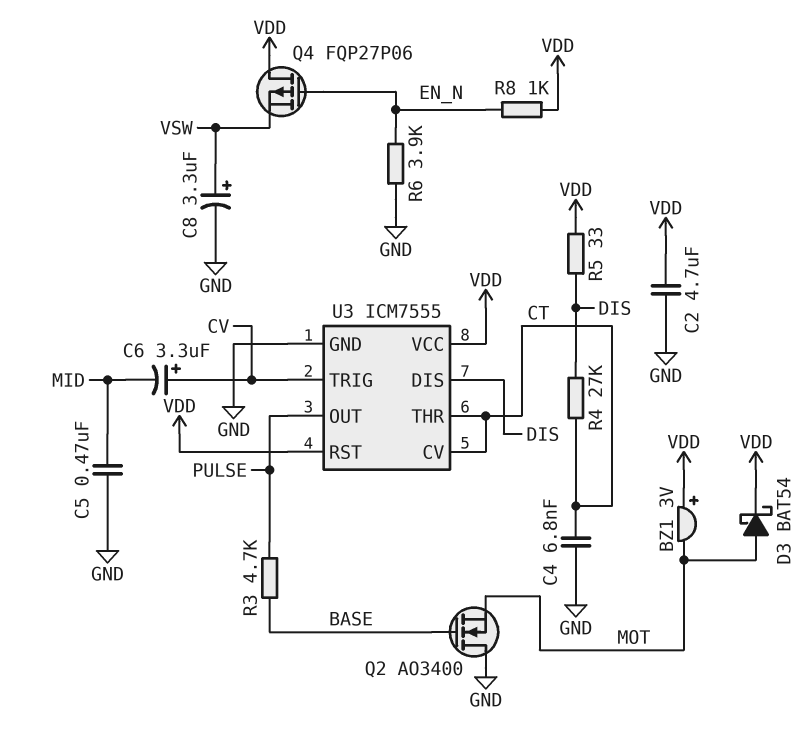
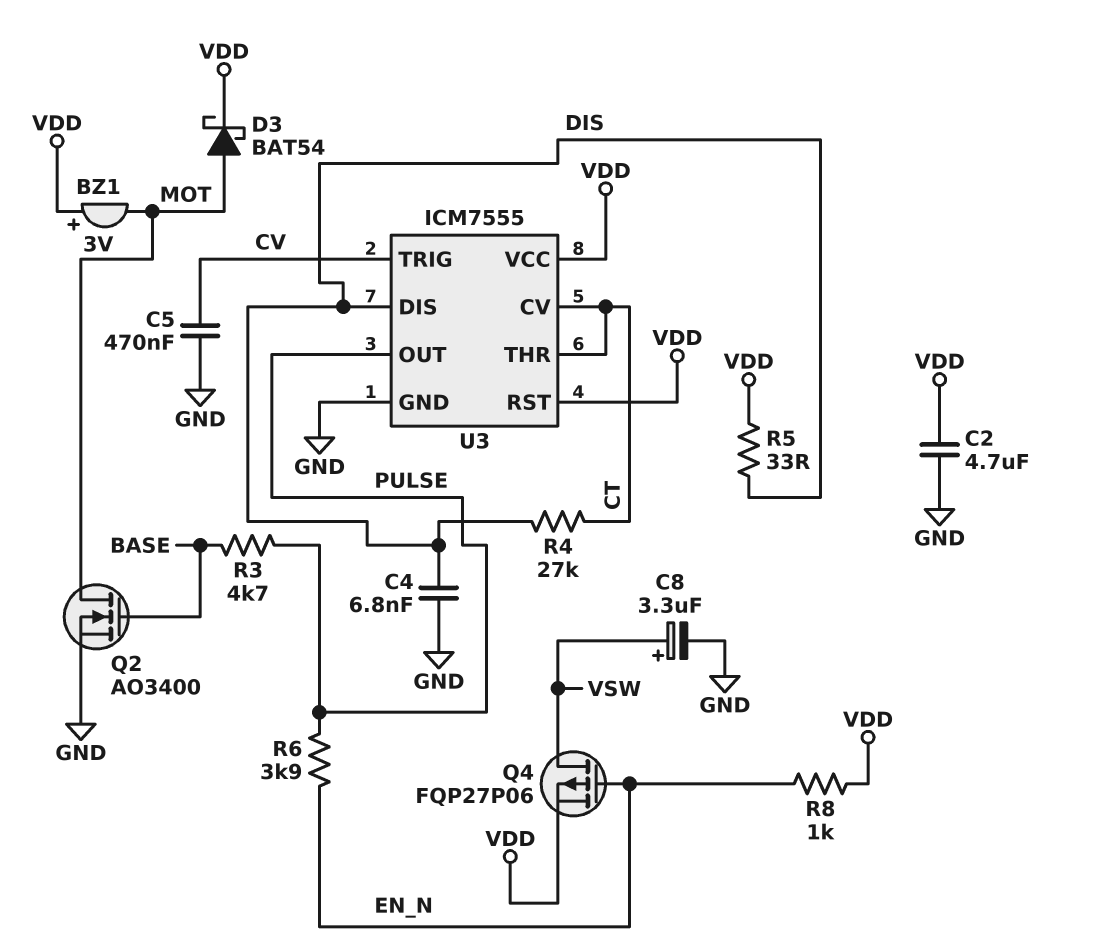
C4: 6.8nF (CT, GND) -> 6.8nF (DIS, GND)
C5: 470nF (GND, MID) -> 470nF (CV, GND)
C6: 3.3uF (plus CV, minus MID) -> none
Q2: NMOS AO3400 (G BASE, D GND, S MOT) -> NMOS AO3400 (G BASE, D MOT, S GND)
Q4: PMOS FQP27P06 (G EN_N, D VDD, S VSW) -> PMOS FQP27P06 (G EN_N, D VSW, S VDD)
R6: 3.9k (EN_N, GND) -> 3.9k (EN_N, PULSE)

